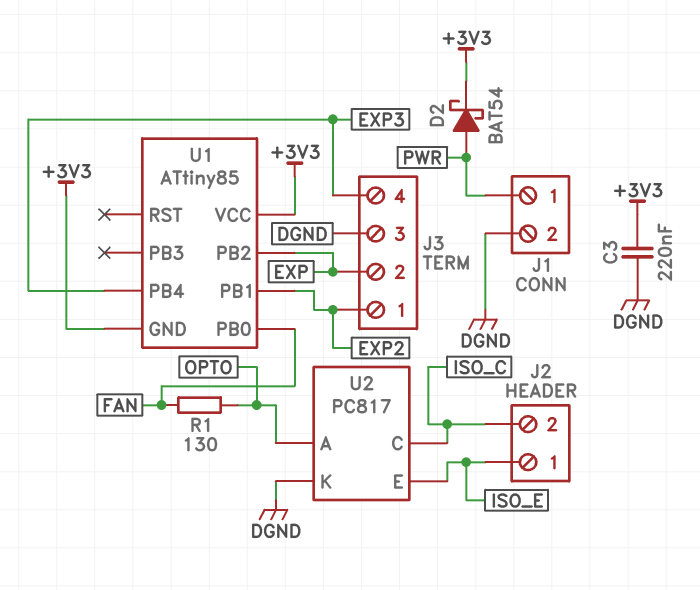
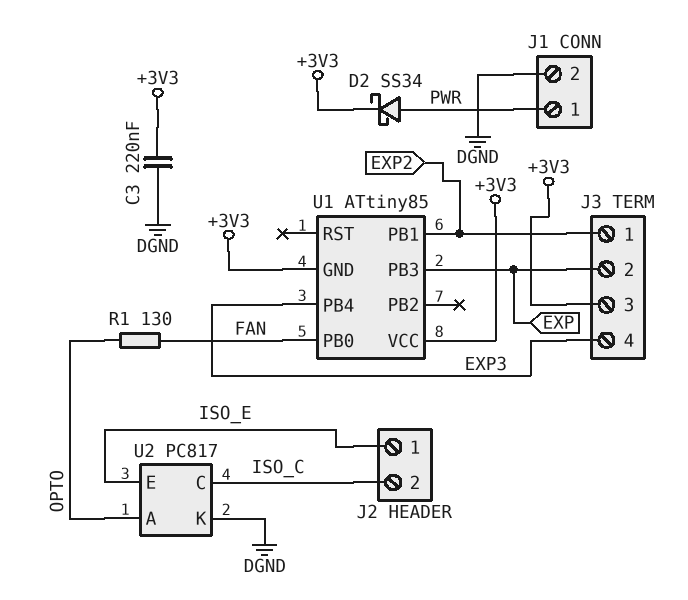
D2: schottky BAT54 (A PWR, K +3V3) -> schottky SS34 (A PWR, K +3V3)
J3 pin 3: DGND -> +3V3
U1 pin PB2: EXP -> none
U1 pin PB3: none -> EXP

